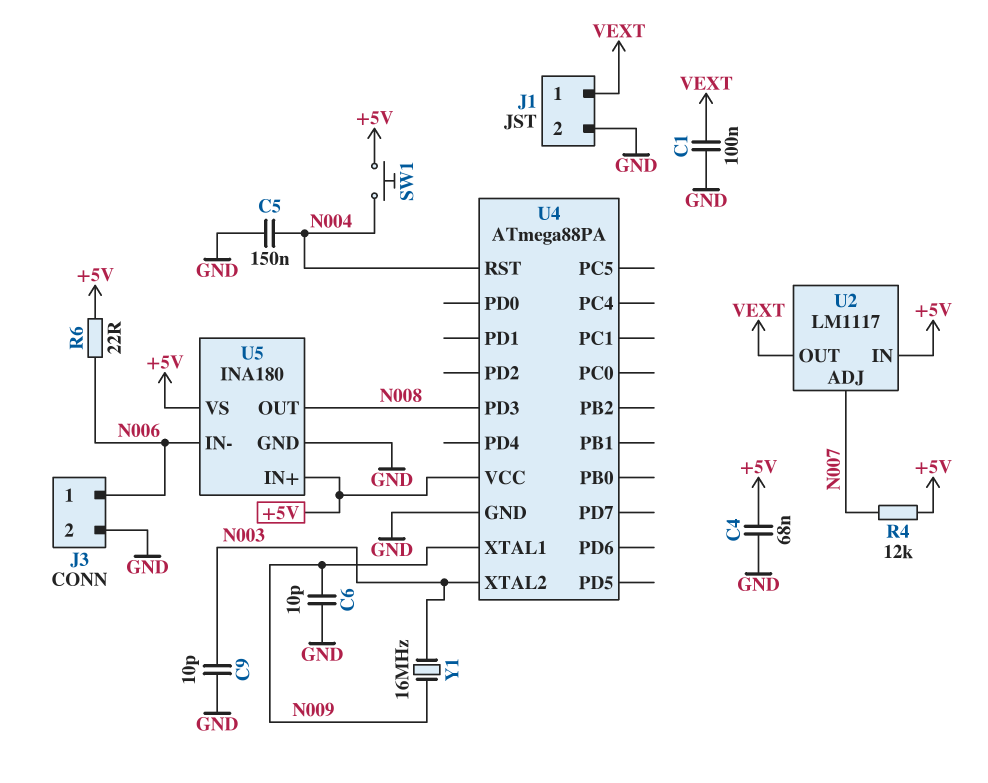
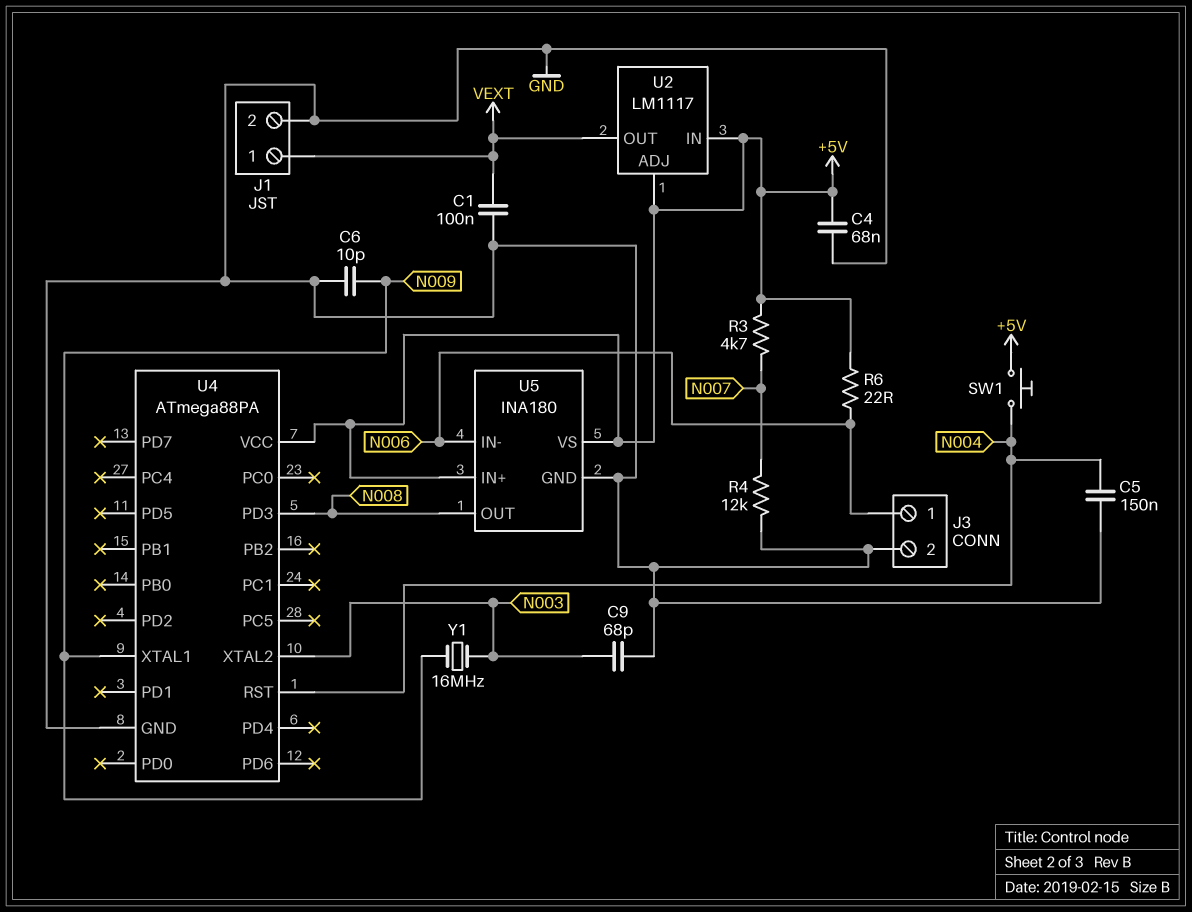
C9: 10pF (GND, N003) -> 68pF (GND, N003)
R3: none -> 4.7k (+5V, N007)
R4: 12k (+5V, N007) -> 12k (GND, N007)
U2 pin ADJ: N007 -> +5V

